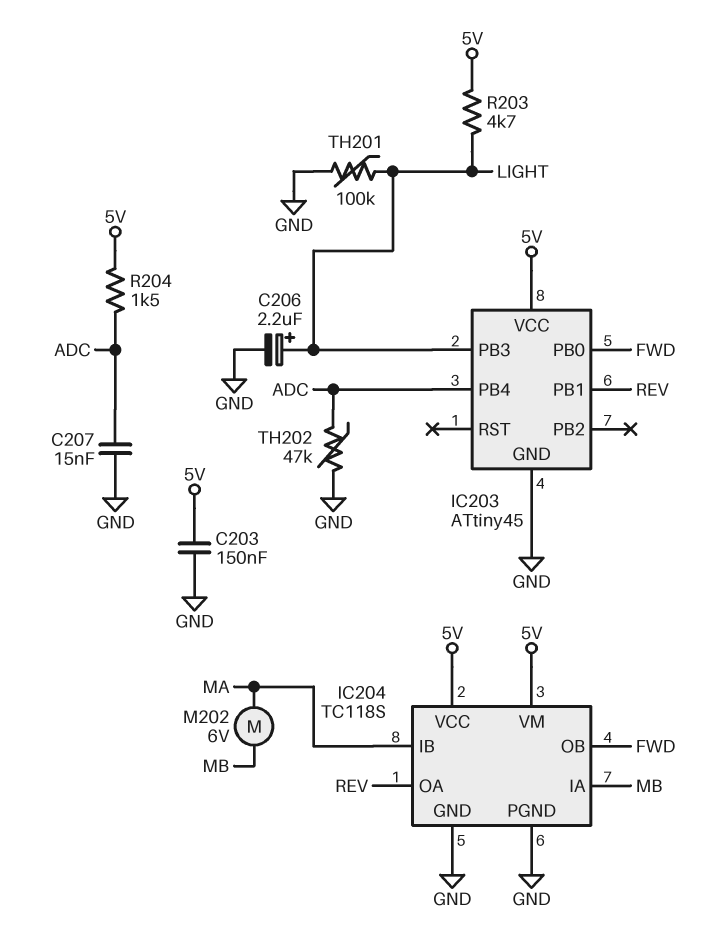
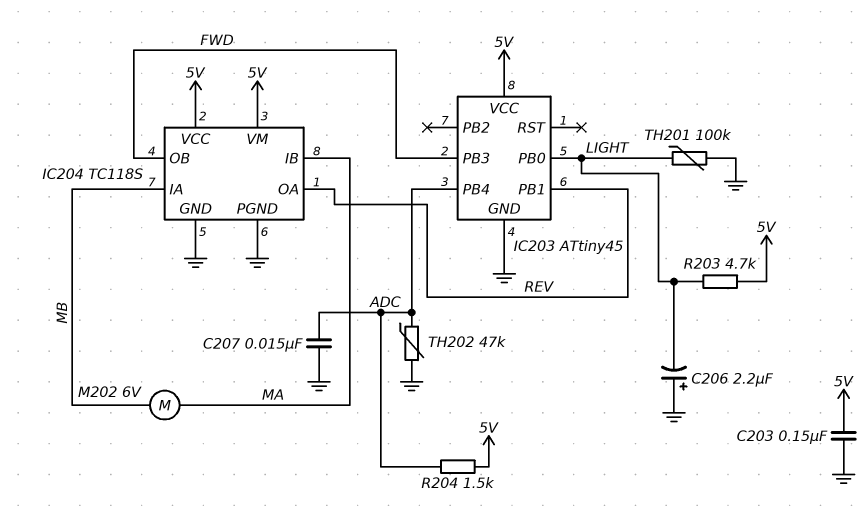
C206: 2.2uF (plus LIGHT, minus GND) -> 2.2uF (plus GND, minus LIGHT)
IC203 pin PB0: FWD -> LIGHT
IC203 pin PB3: LIGHT -> FWD

